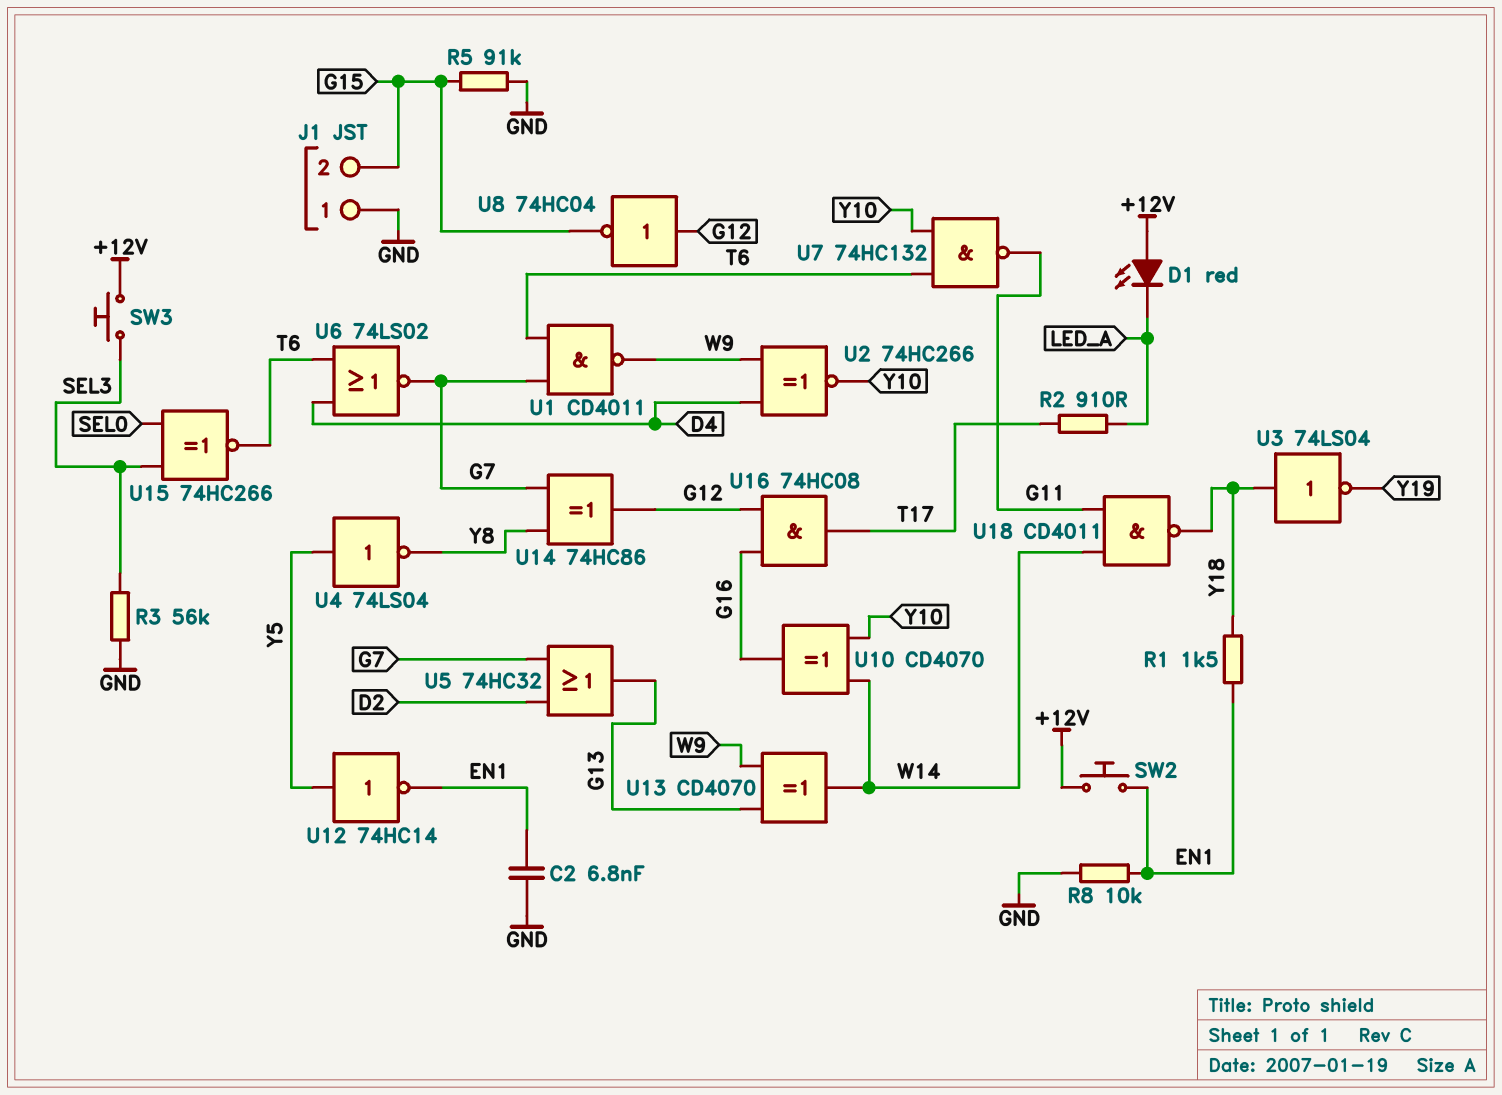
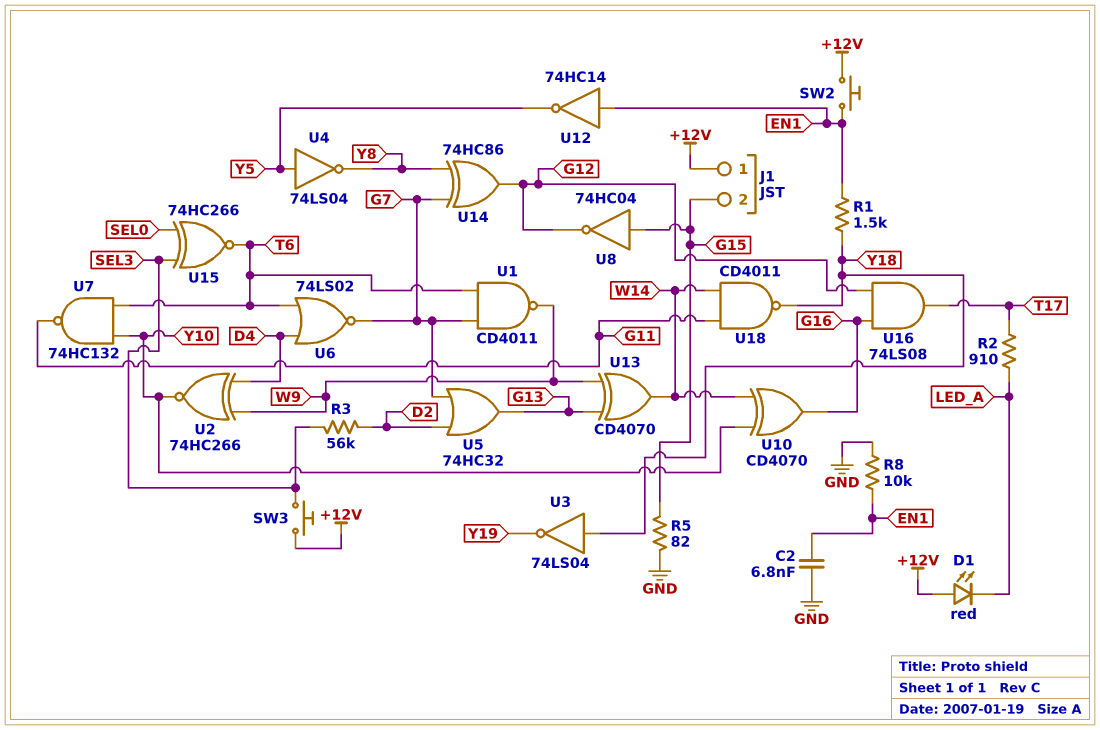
J1 pin 1: GND -> +12V
R3: 56k (GND, SEL3) -> 56k (D2, SEL3)
R5: 91k (G15, GND) -> 82 (G15, GND)
U8: NOT 74HC04 (in G12, out G15) -> NOT 74HC04 (in G15, out G12)
U12: NOT 74HC14 (in Y5, out EN1) -> NOT 74HC14 (in EN1, out Y5)
U16: AND 74HC08 (in G12, in G16, out T17) -> AND 74LS08 (in G12, in G16, out T17)

